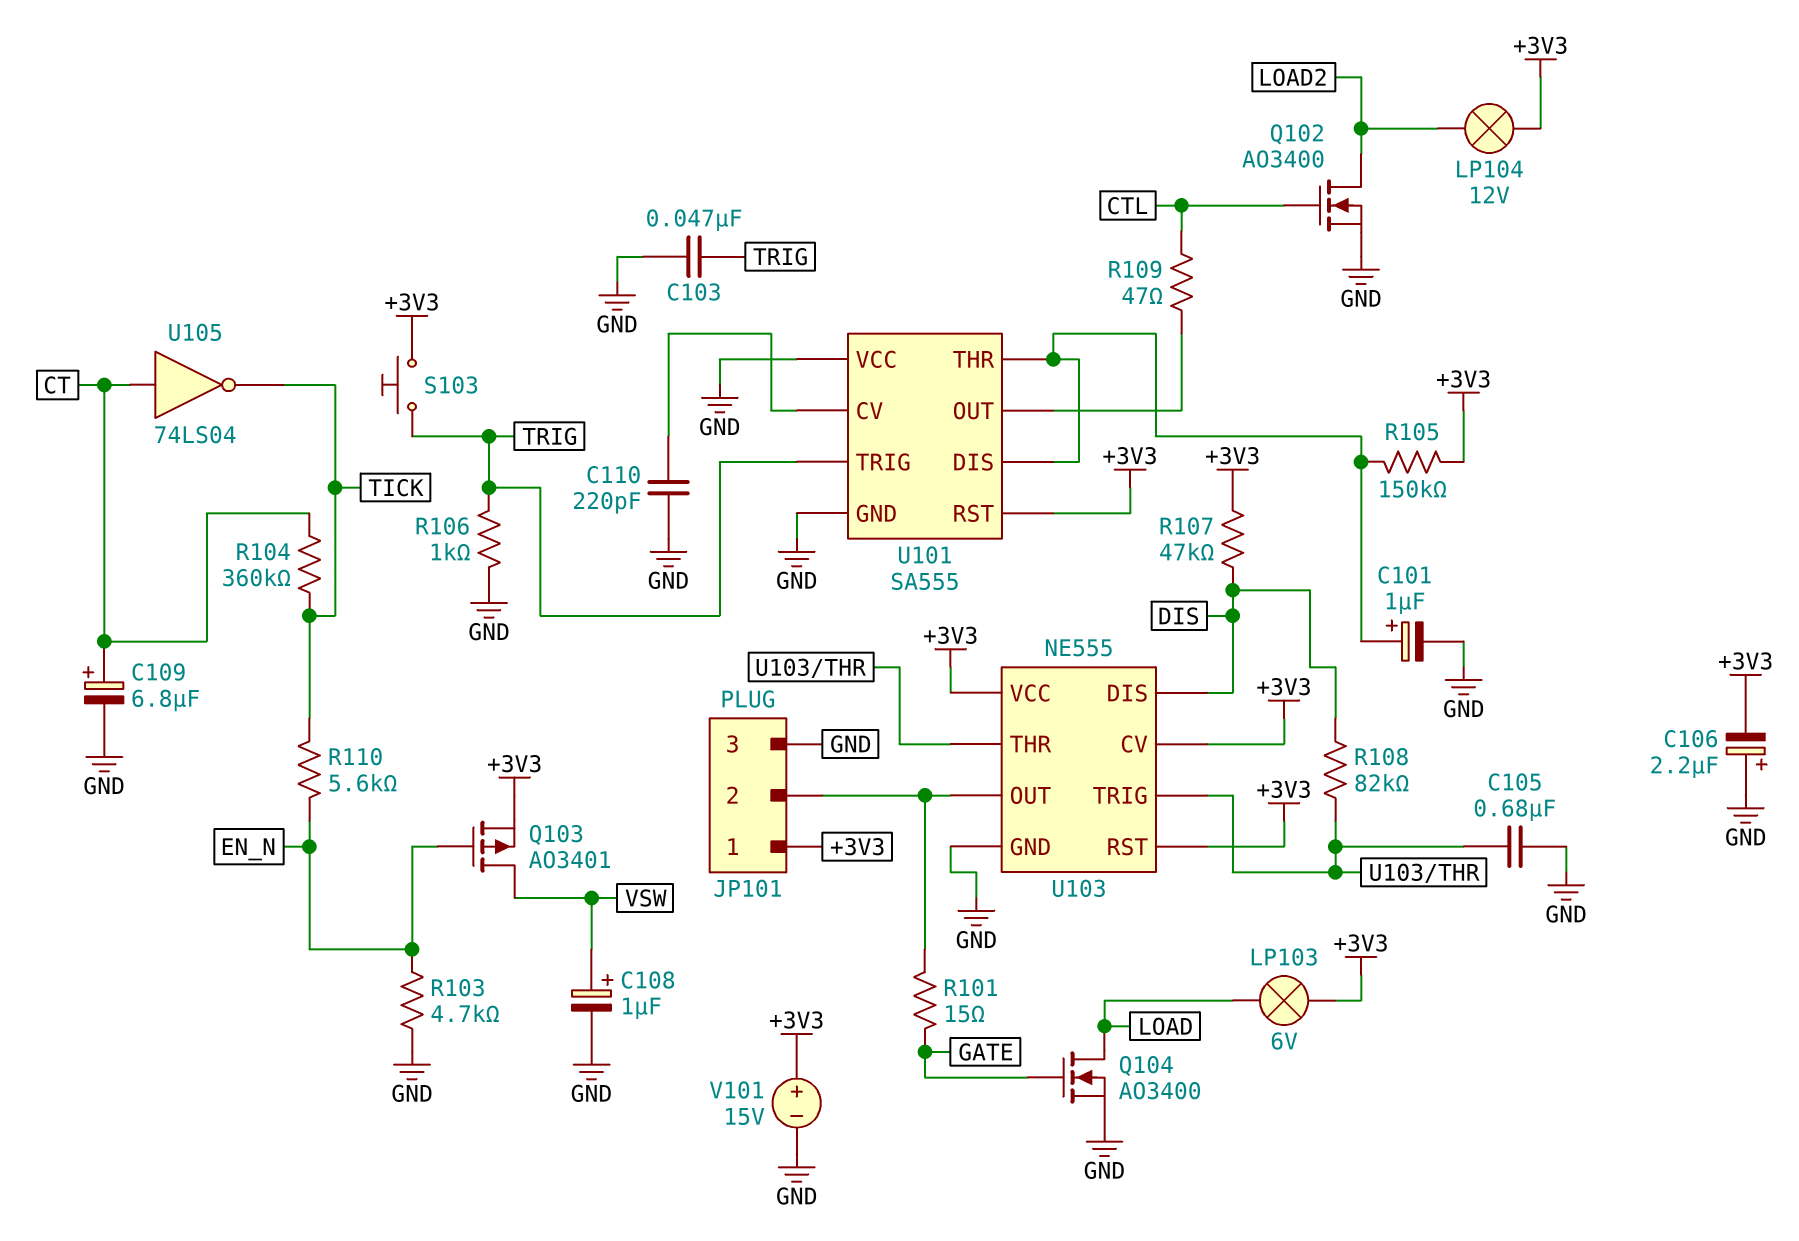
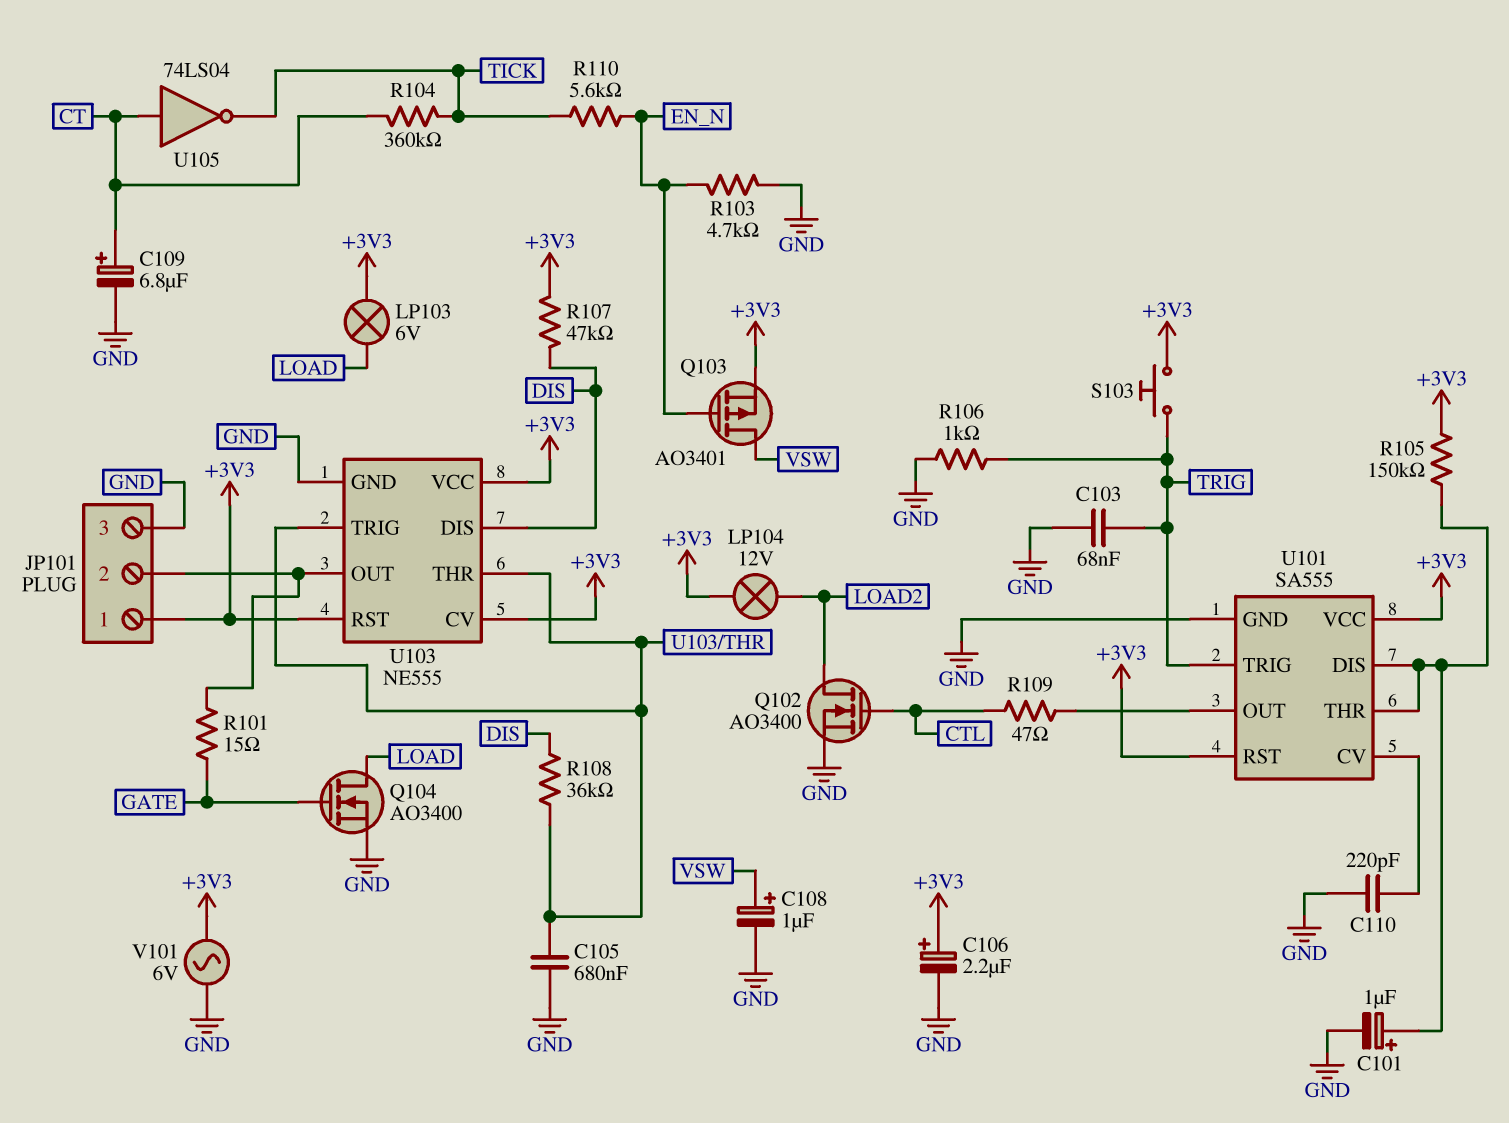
C103: 47nF (GND, TRIG) -> 68nF (GND, TRIG)
C106: 2.2uF (plus GND, minus +3V3) -> 2.2uF (plus +3V3, minus GND)
R108: 82k (DIS, U103/THR) -> 36k (DIS, U103/THR)
U101 pin VCC: GND -> +3V3
V101: 15V (plus +3V3, minus GND) -> AC 6V (+3V3, GND)

